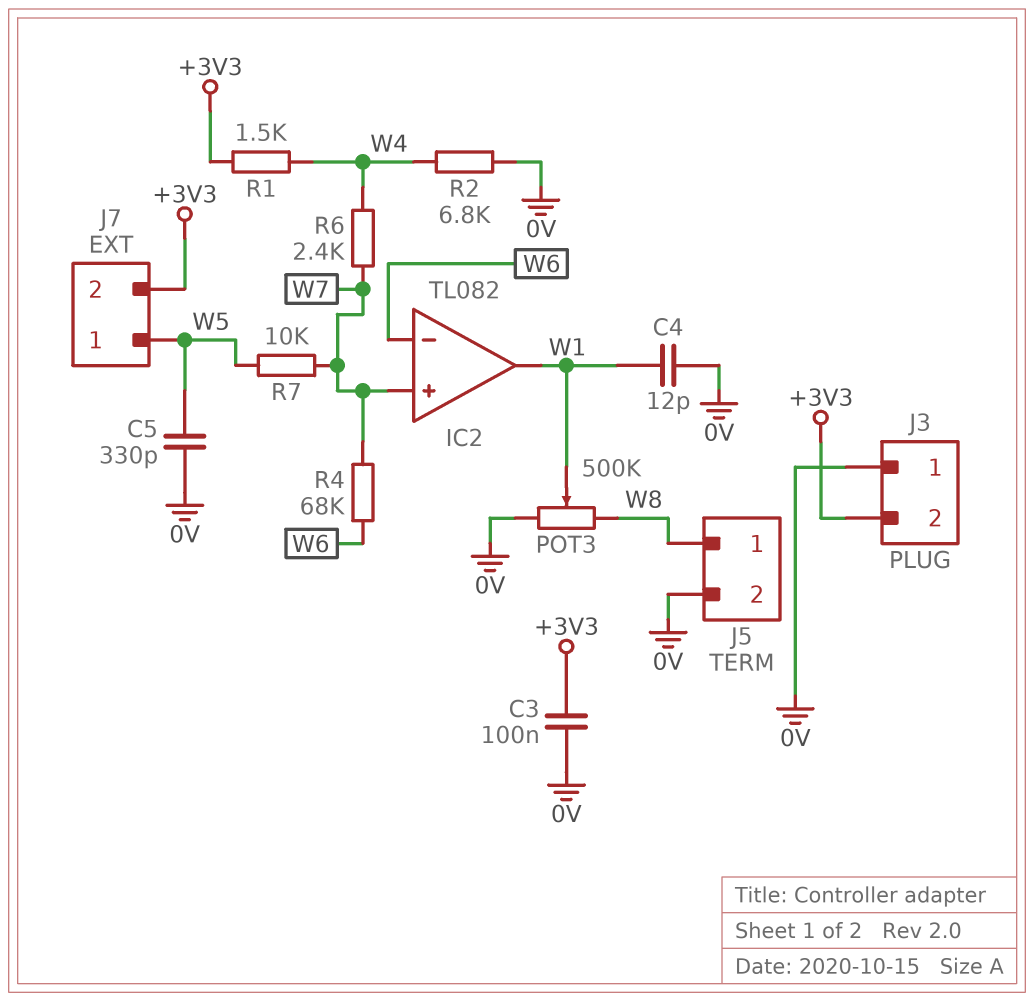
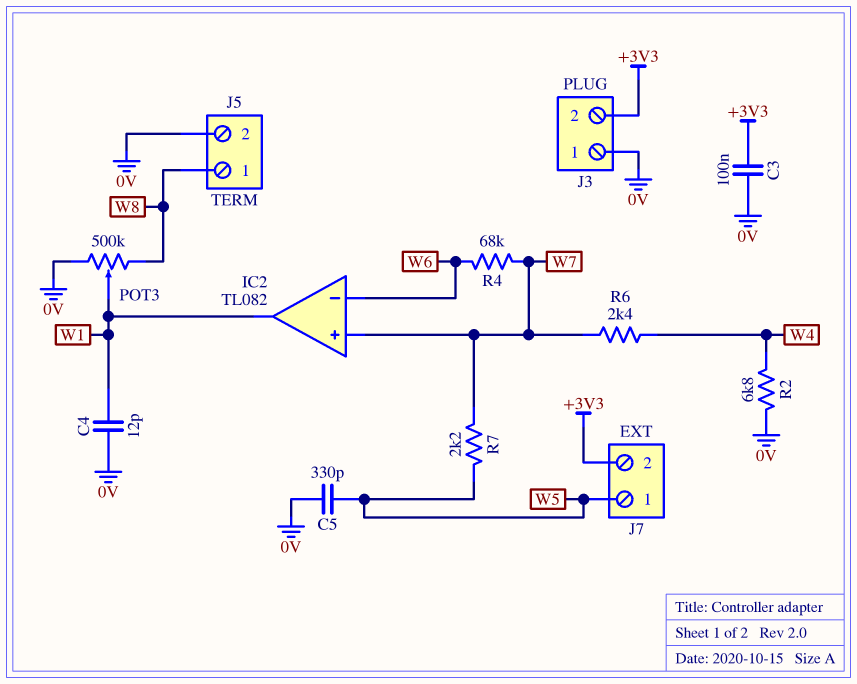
R1: 1.5k (+3V3, W4) -> none
R7: 10k (W5, W7) -> 2.2k (W5, W7)

